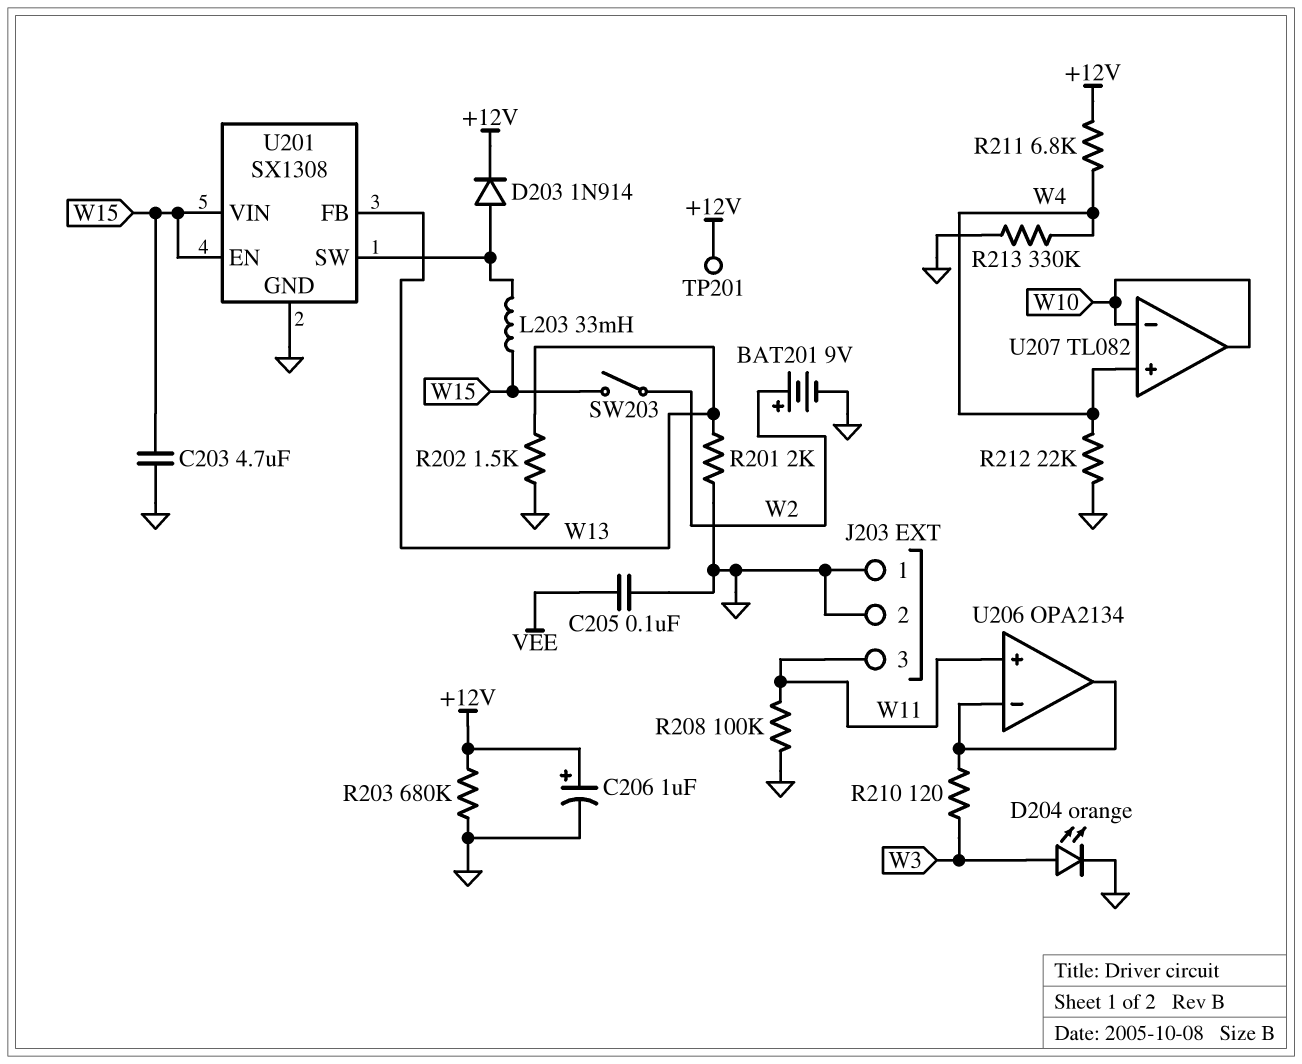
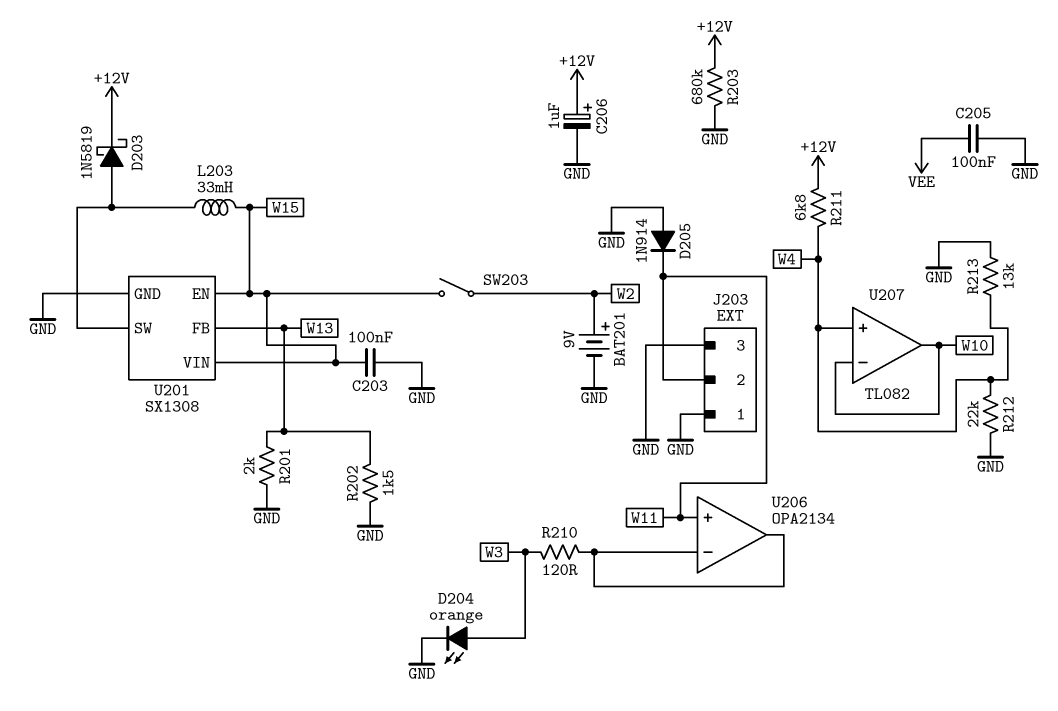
C203: 4.7uF (GND, W15) -> 100nF (GND, W15)
D203: diode 1N914 (A U201/SW, K +12V) -> schottky 1N5819 (A U201/SW, K +12V)
D205: none -> diode 1N914 (A GND, K W11)
J203 pin 2: GND -> W11
J203 pin 3: W11 -> GND
R208: 100k (GND, W11) -> none
R213: 330k (GND, W4) -> 13k (GND, W4)
TP201: test point (+12V) -> none

